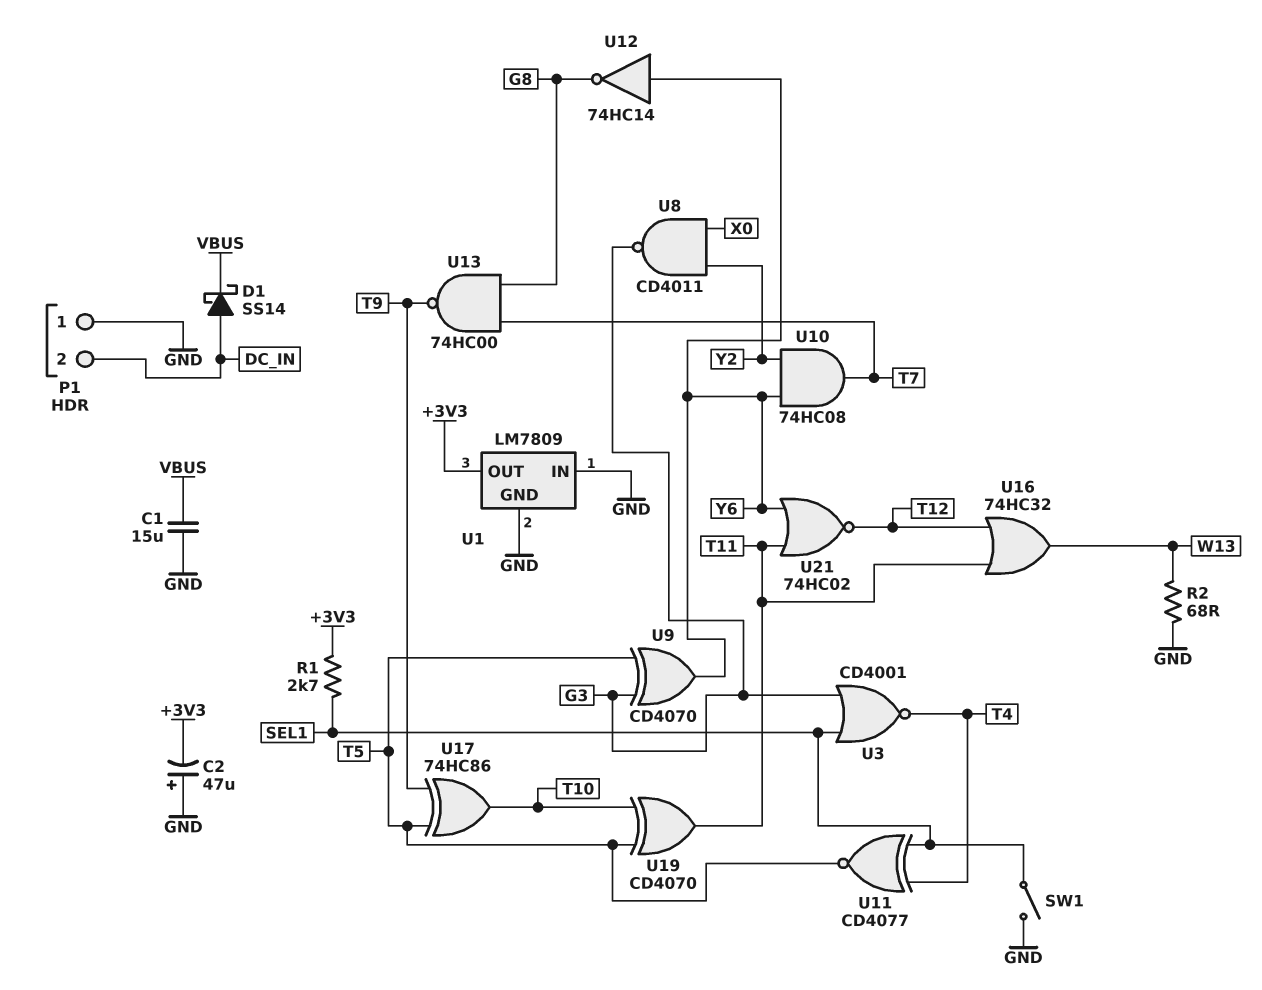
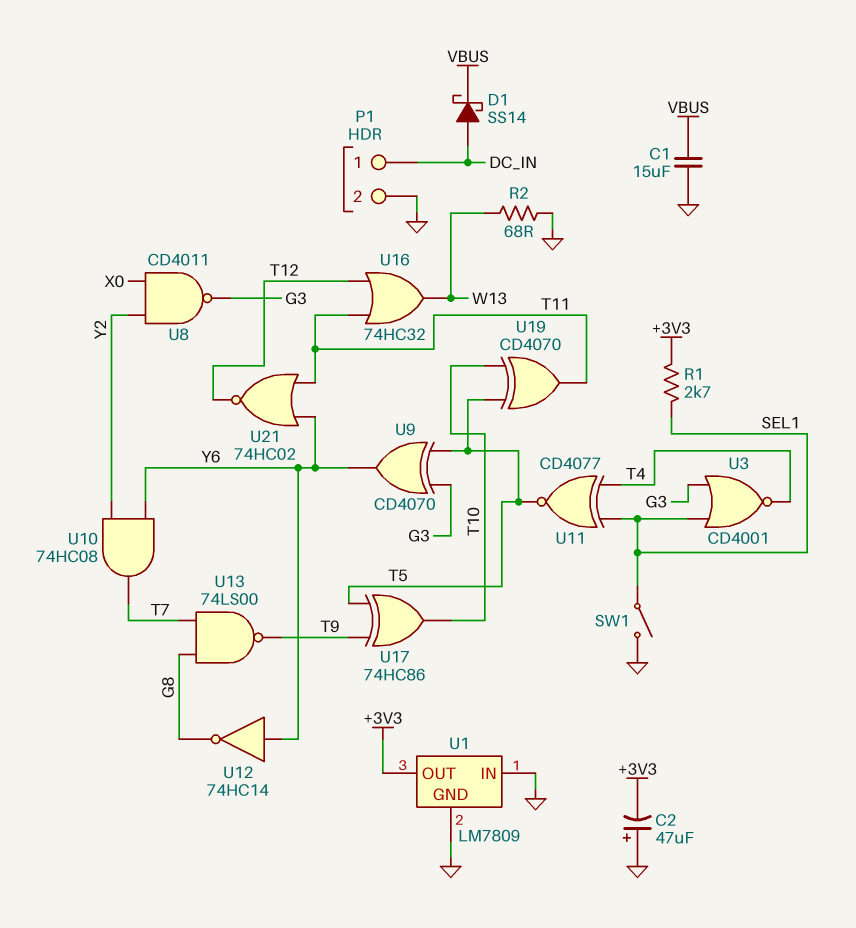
P1 pin 1: GND -> DC_IN
P1 pin 2: DC_IN -> GND
U13: NAND 74HC00 (in G8, in T7, out T9) -> NAND 74LS00 (in G8, in T7, out T9)

